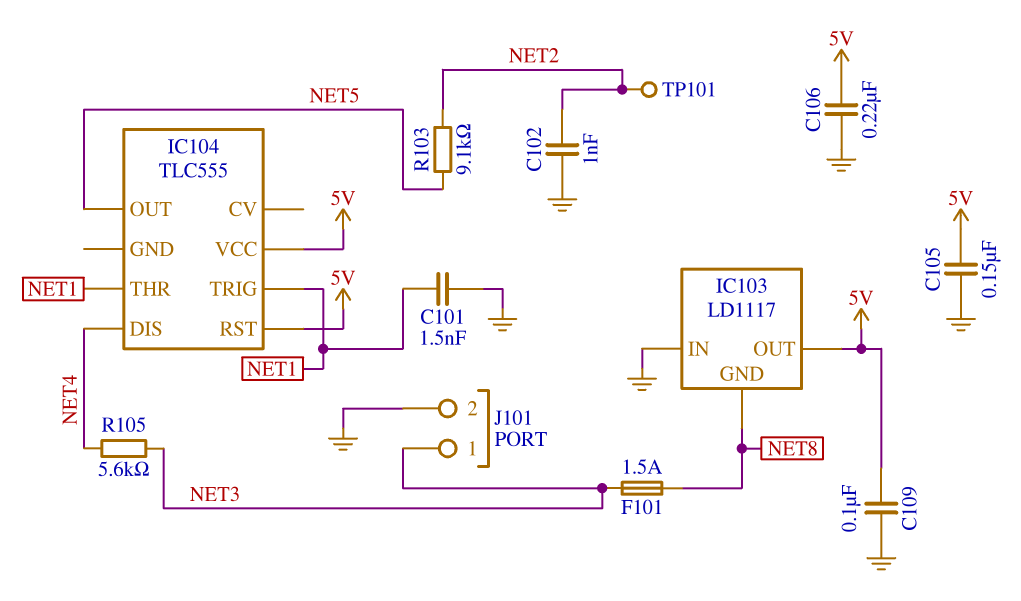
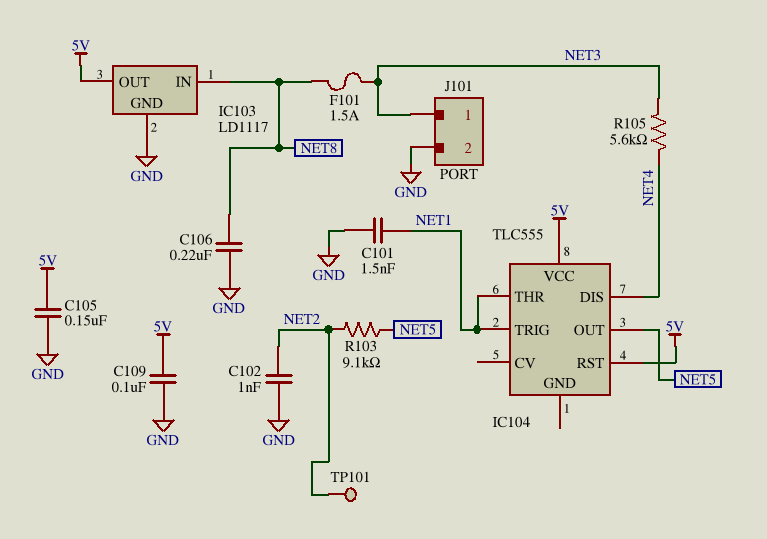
C106: 220nF (5V, GND) -> 220nF (GND, NET8)
IC103 pin GND: NET8 -> GND
IC103 pin IN: GND -> NET8

